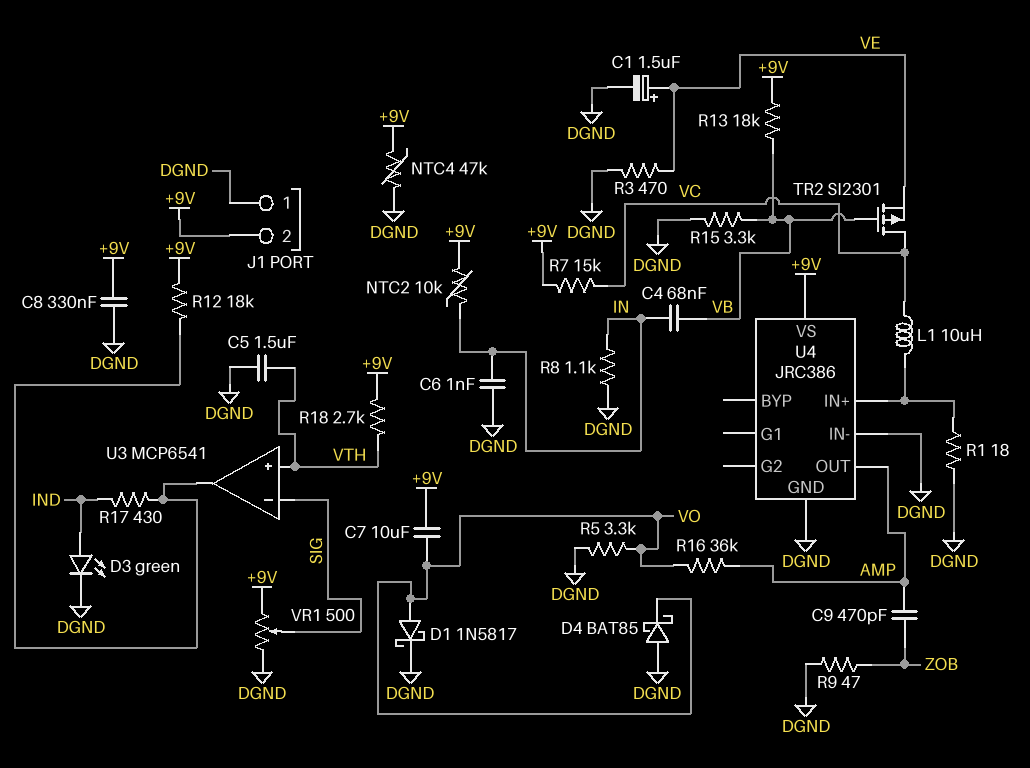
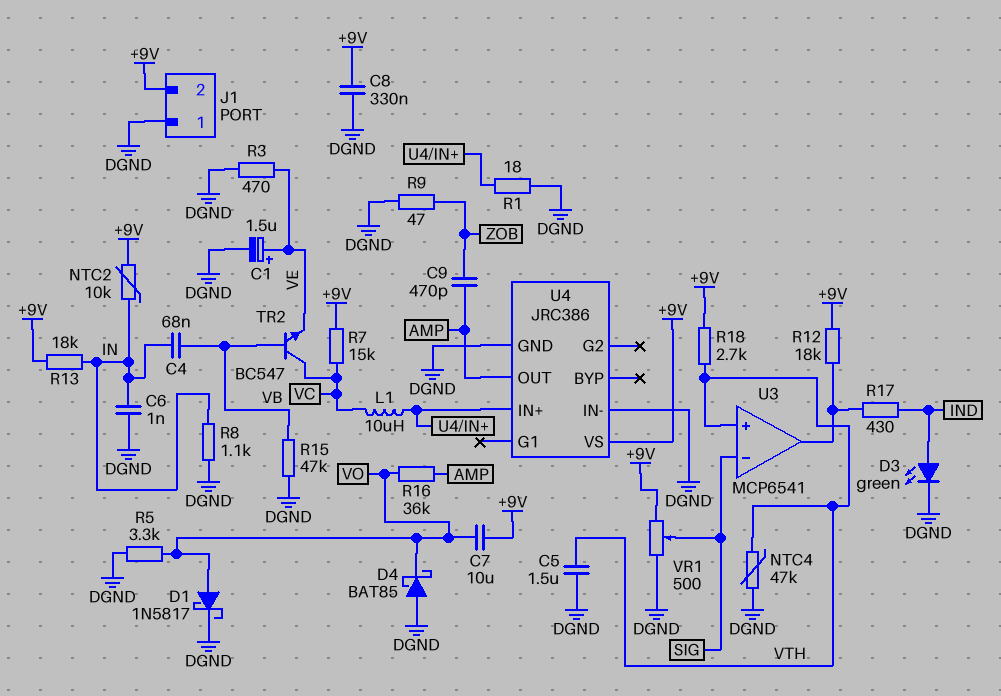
NTC4: 47k (+9V, DGND) -> 47k (DGND, VTH)
R13: 18k (+9V, VB) -> 18k (+9V, IN)
R15: 3.3k (DGND, VB) -> 47k (DGND, VB)
TR2: PMOS SI2301 (G VB, D VC, S VE) -> NPN BC547 (B VB, C VC, E VE)

